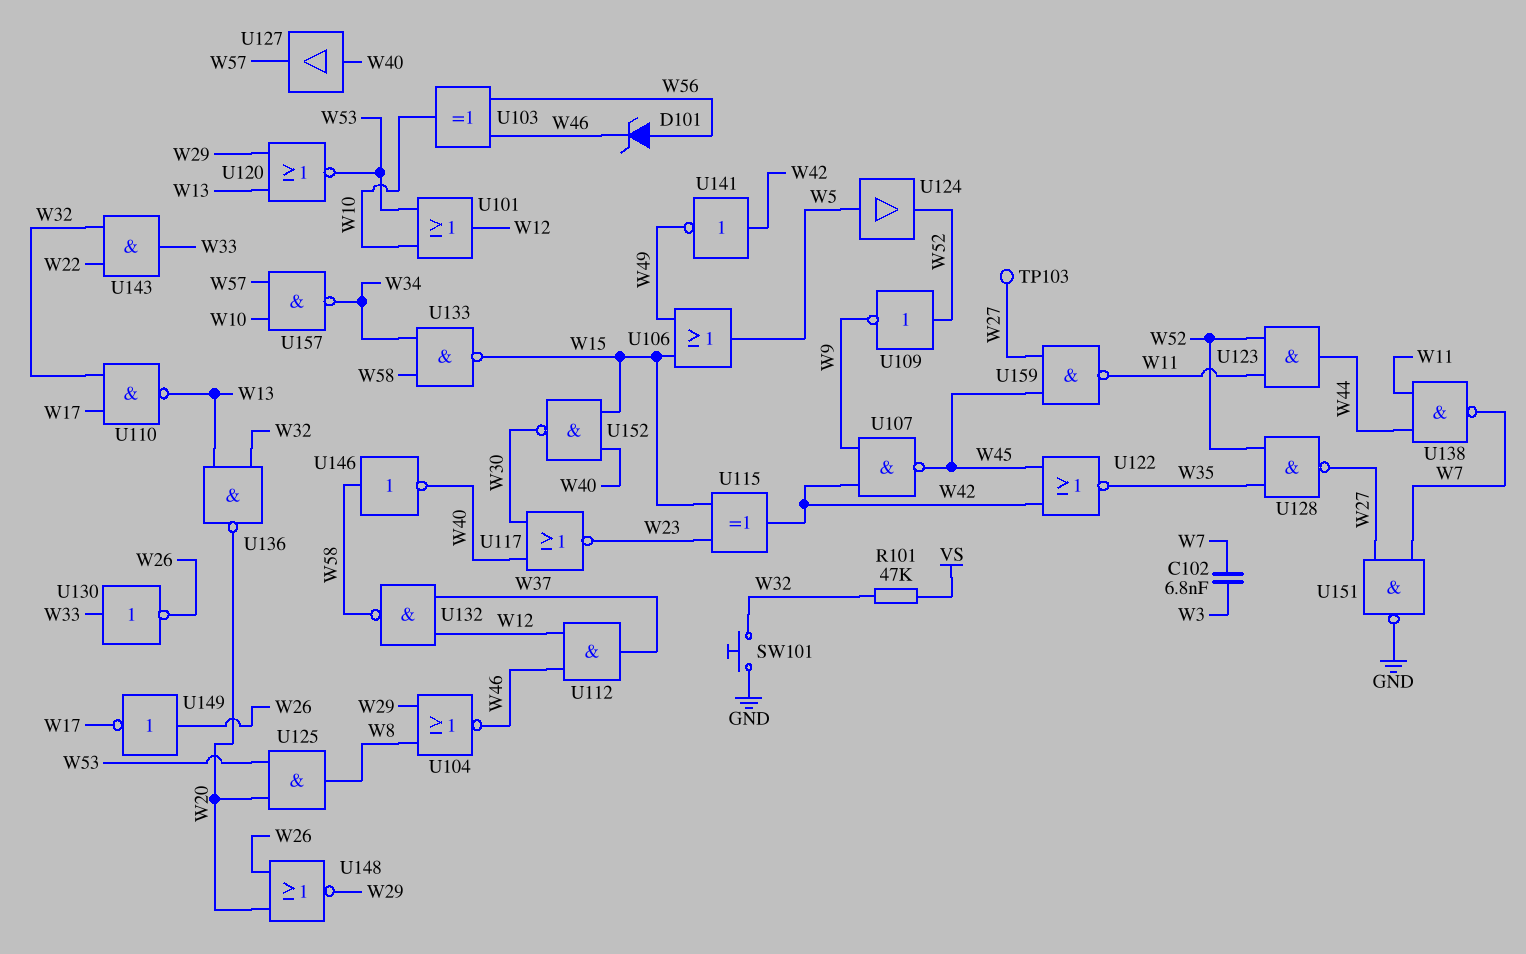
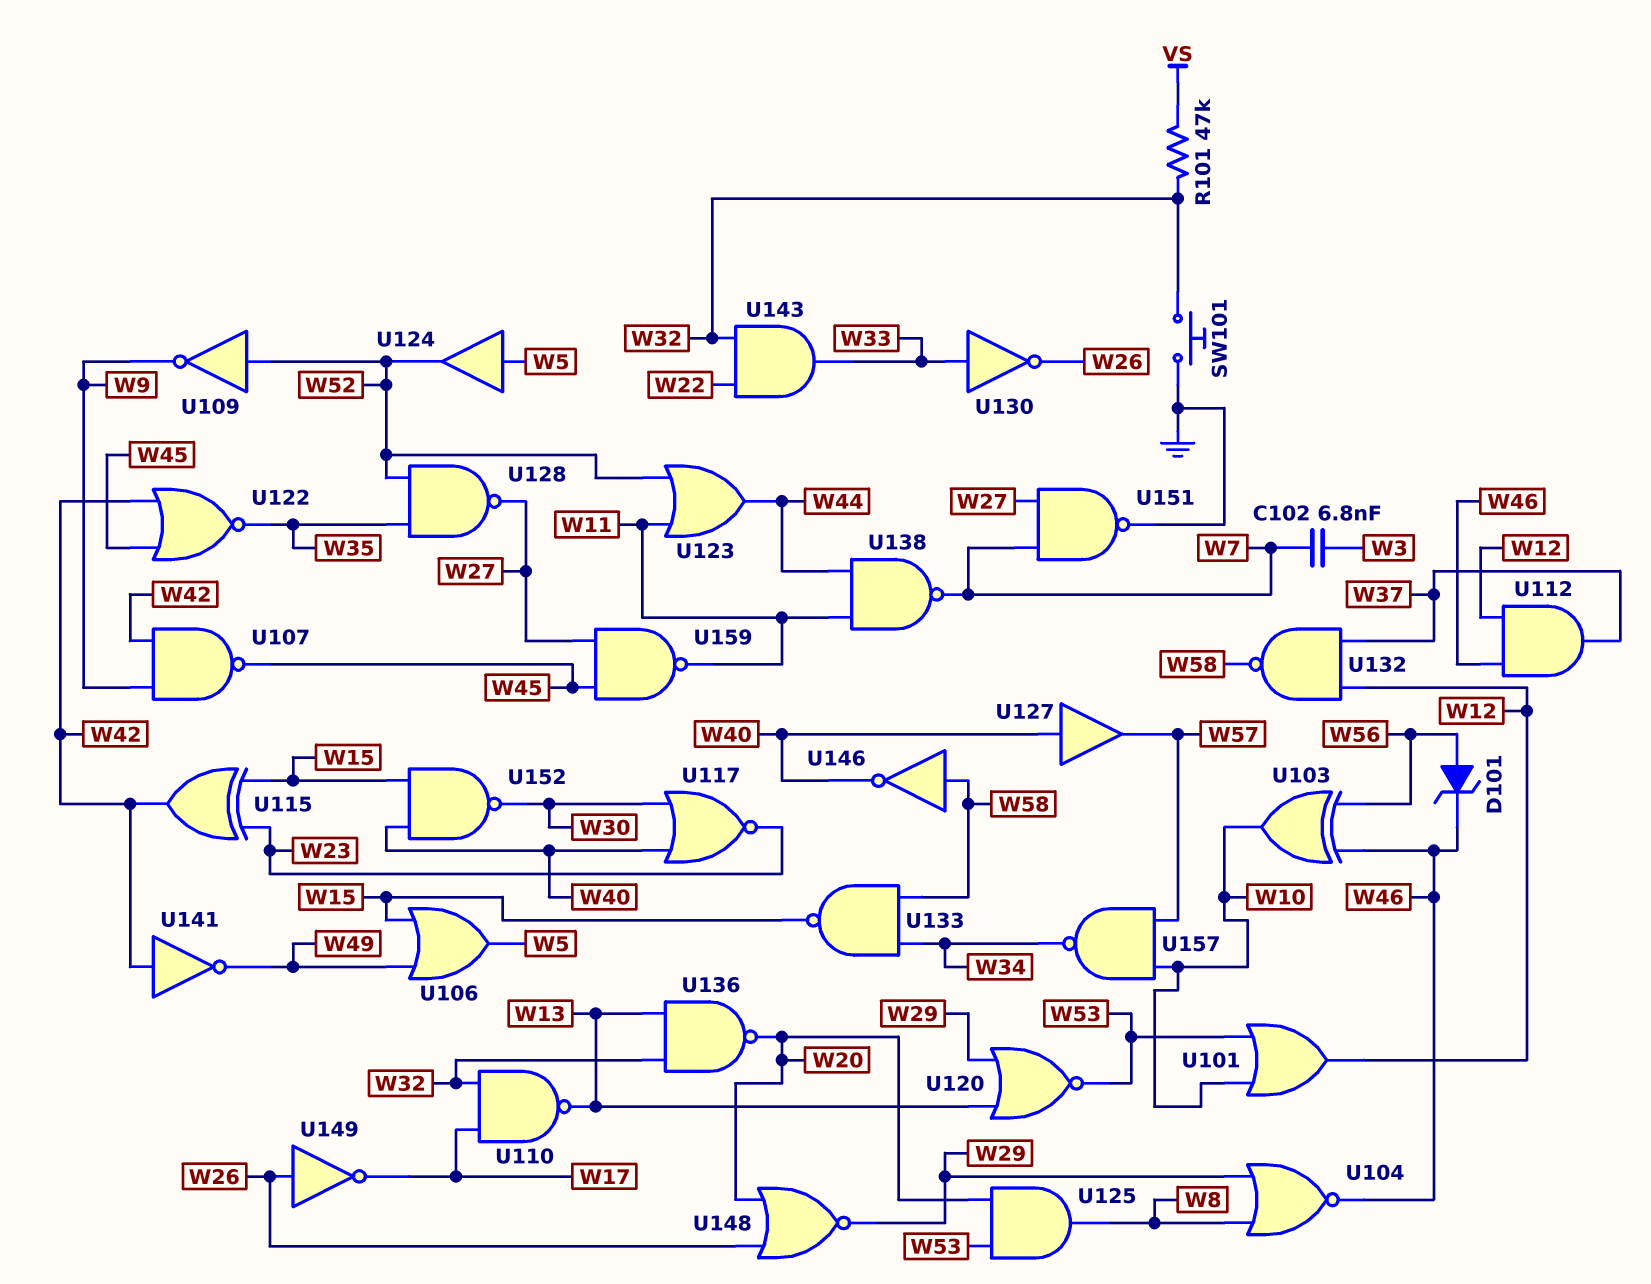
TP103: test point (W27) -> none
U123: AND (in W11, in W52, out W44) -> OR (in W11, in W52, out W44)

